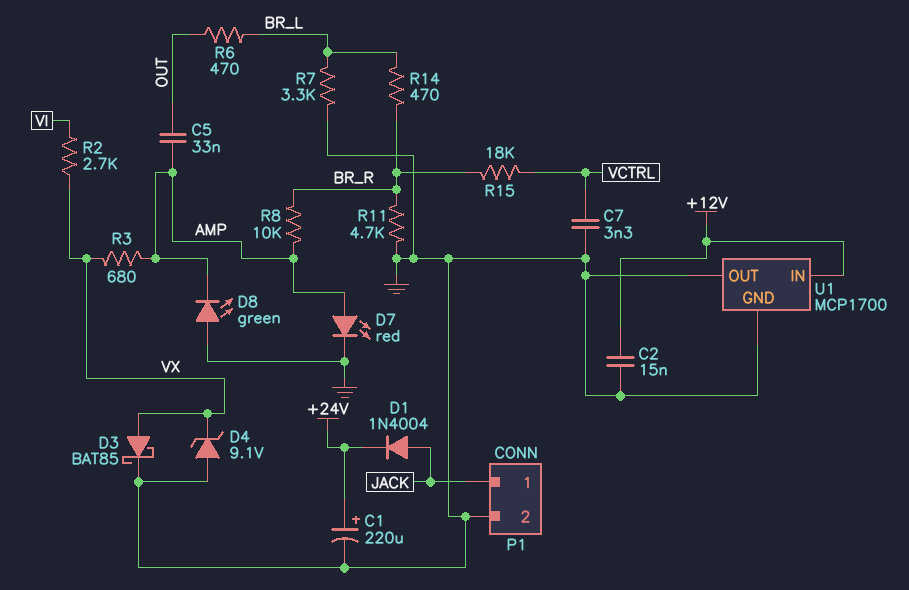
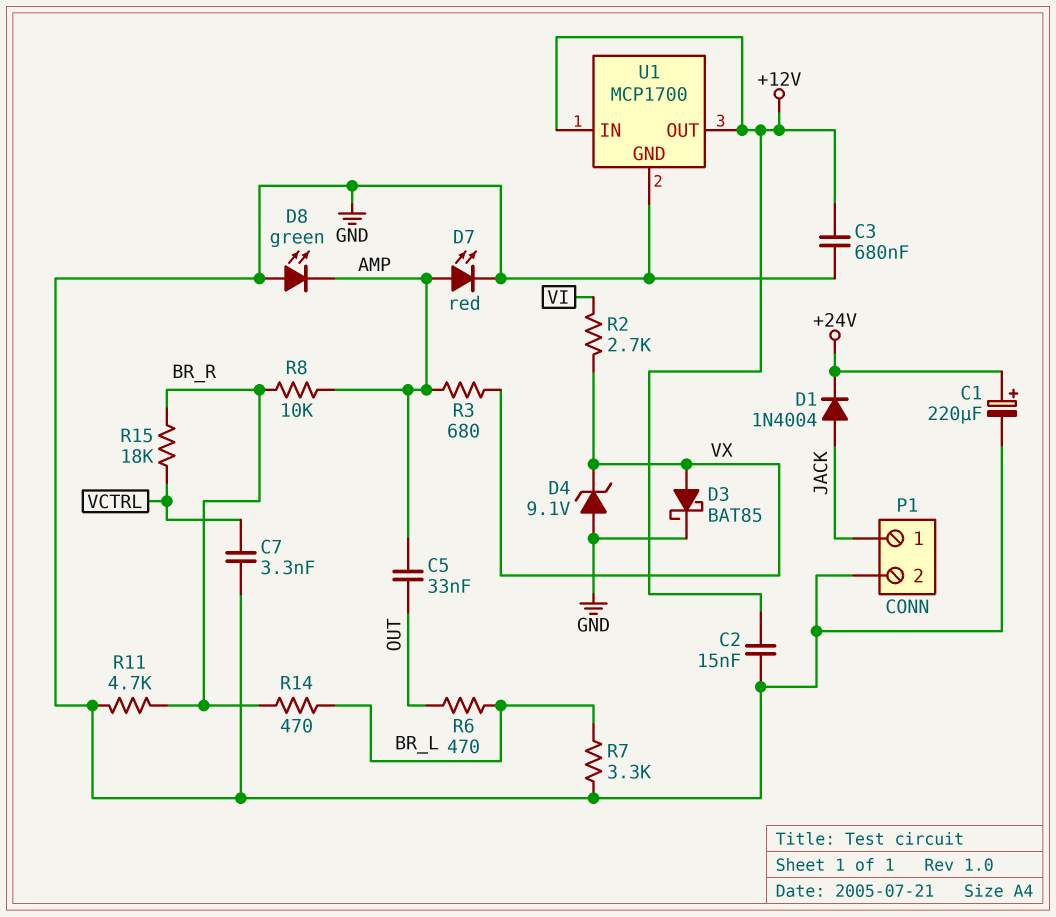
C3: none -> 680nF (+12V, GND)
U1 pin OUT: GND -> +12V

